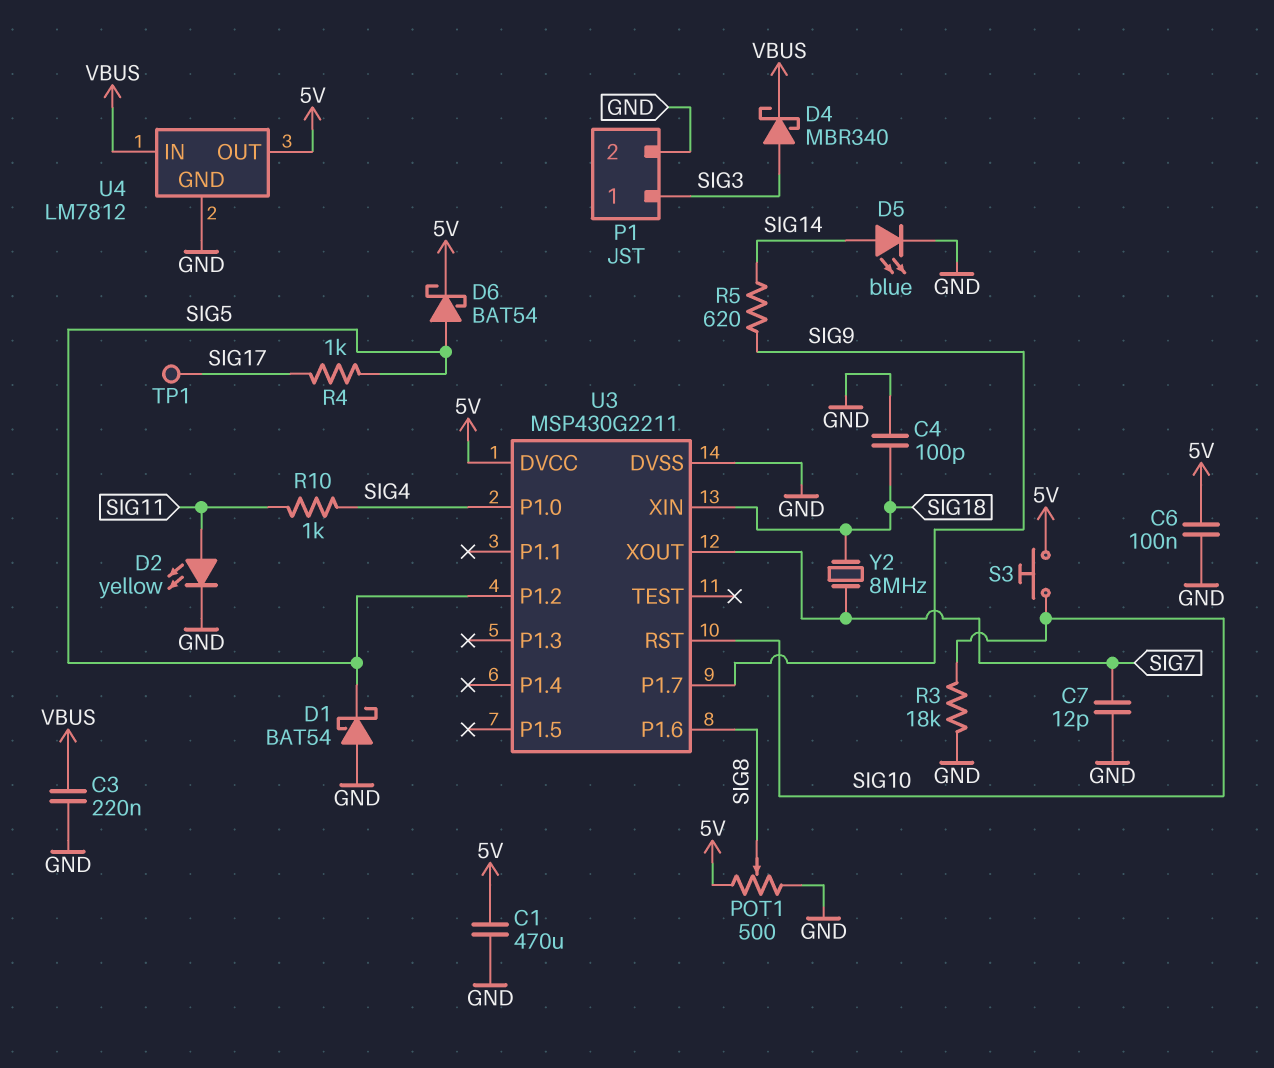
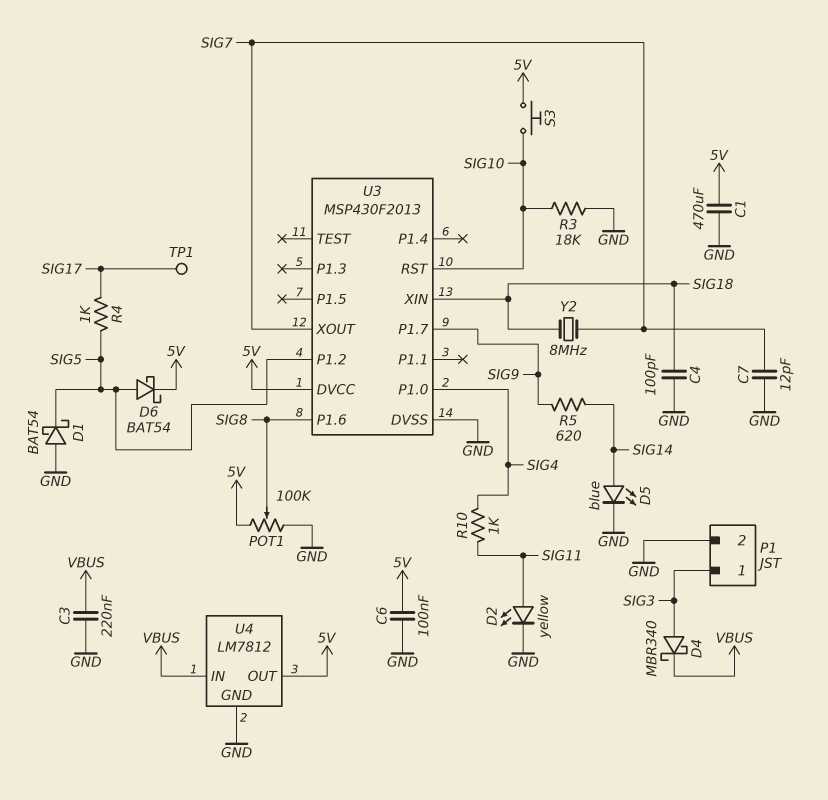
POT1: 500 (5V, GND, wiper SIG8) -> 100k (5V, GND, wiper SIG8)
U3: MSP430G2211 -> MSP430F2013

